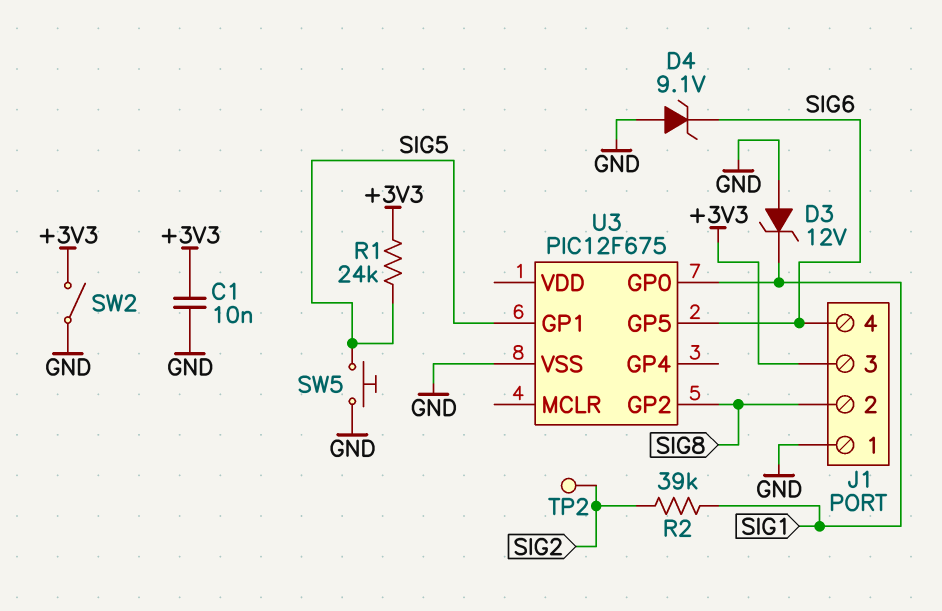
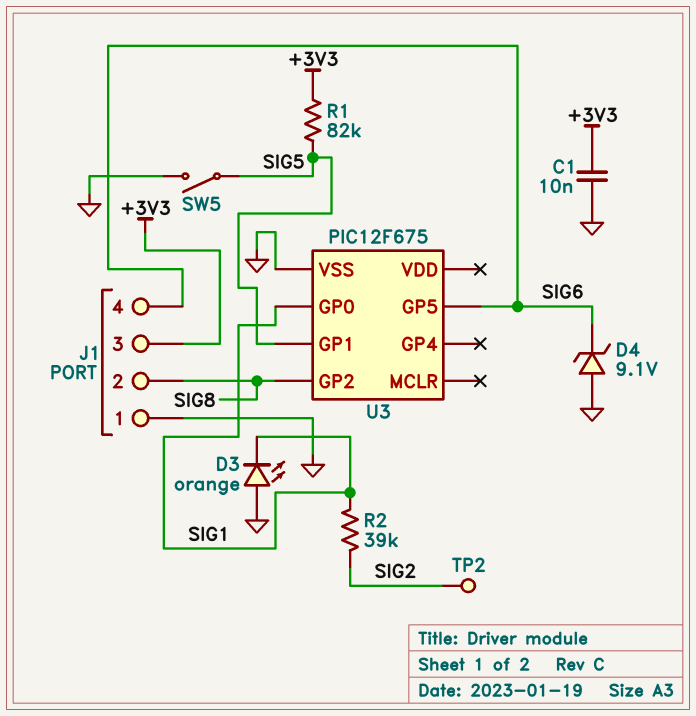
D3: zener 12V (A GND, K SIG1) -> LED orange (A GND, K SIG1)
R1: 24k (+3V3, SIG5) -> 82k (+3V3, SIG5)
SW2: switch (+3V3, GND) -> none
SW5: button (GND, SIG5) -> switch (GND, SIG5)

